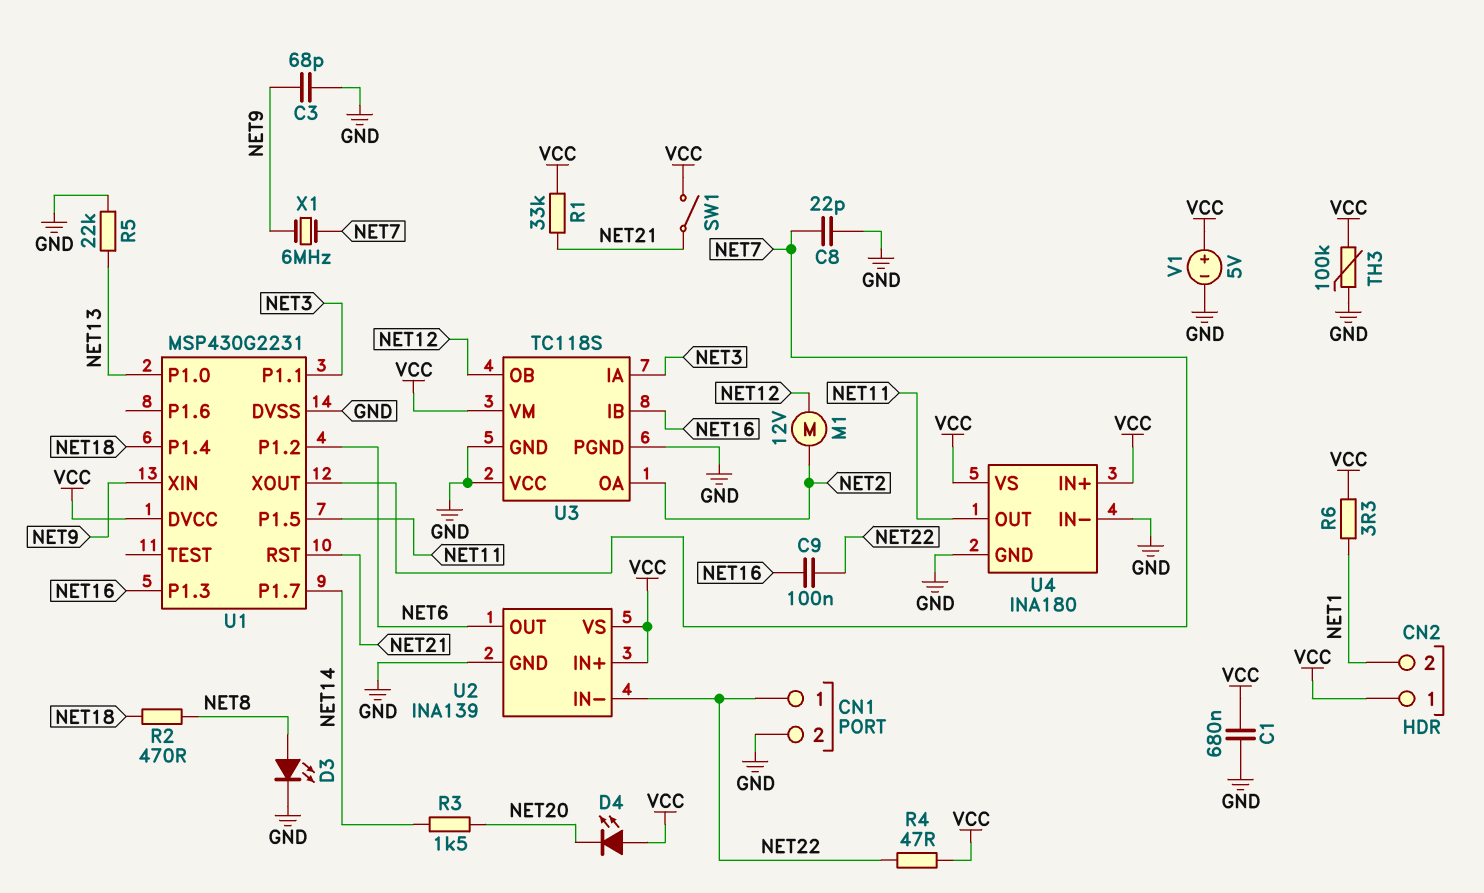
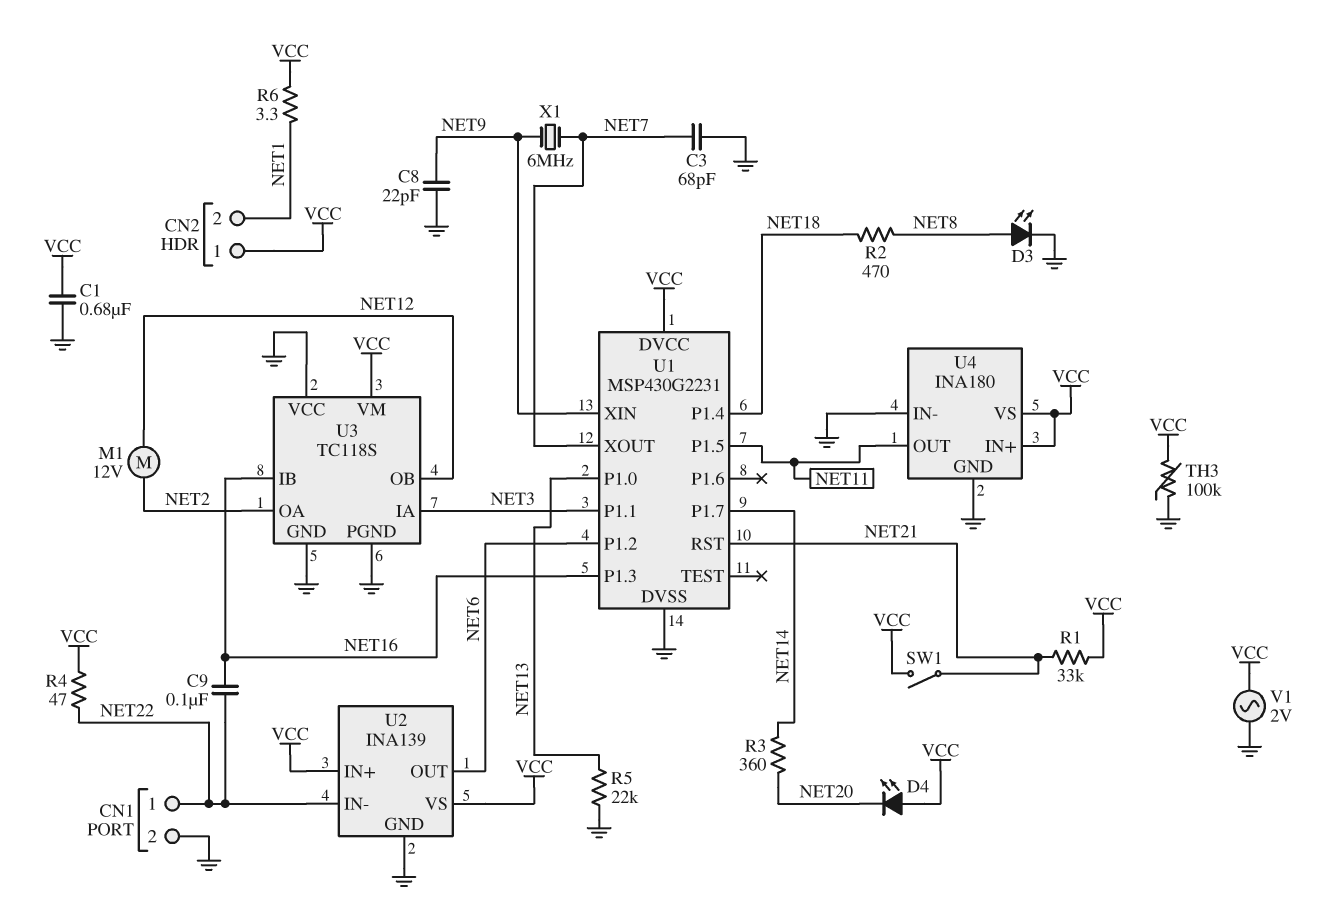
C3: 68pF (GND, NET9) -> 68pF (GND, NET7)
C8: 22pF (GND, NET7) -> 22pF (GND, NET9)
R3: 1.5k (NET14, NET20) -> 360 (NET14, NET20)
V1: 5V (plus VCC, minus GND) -> AC 2V (GND, VCC)

